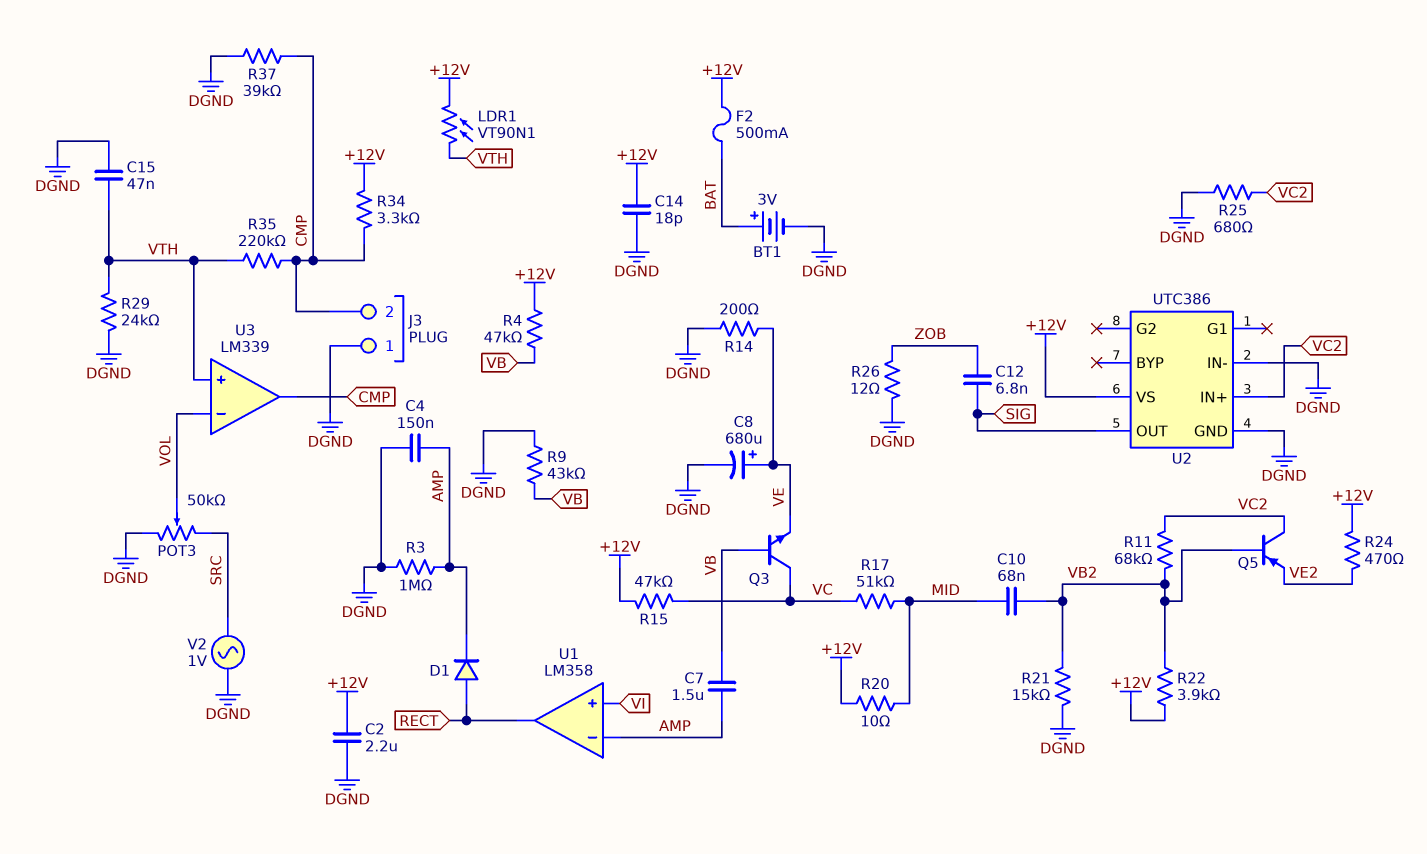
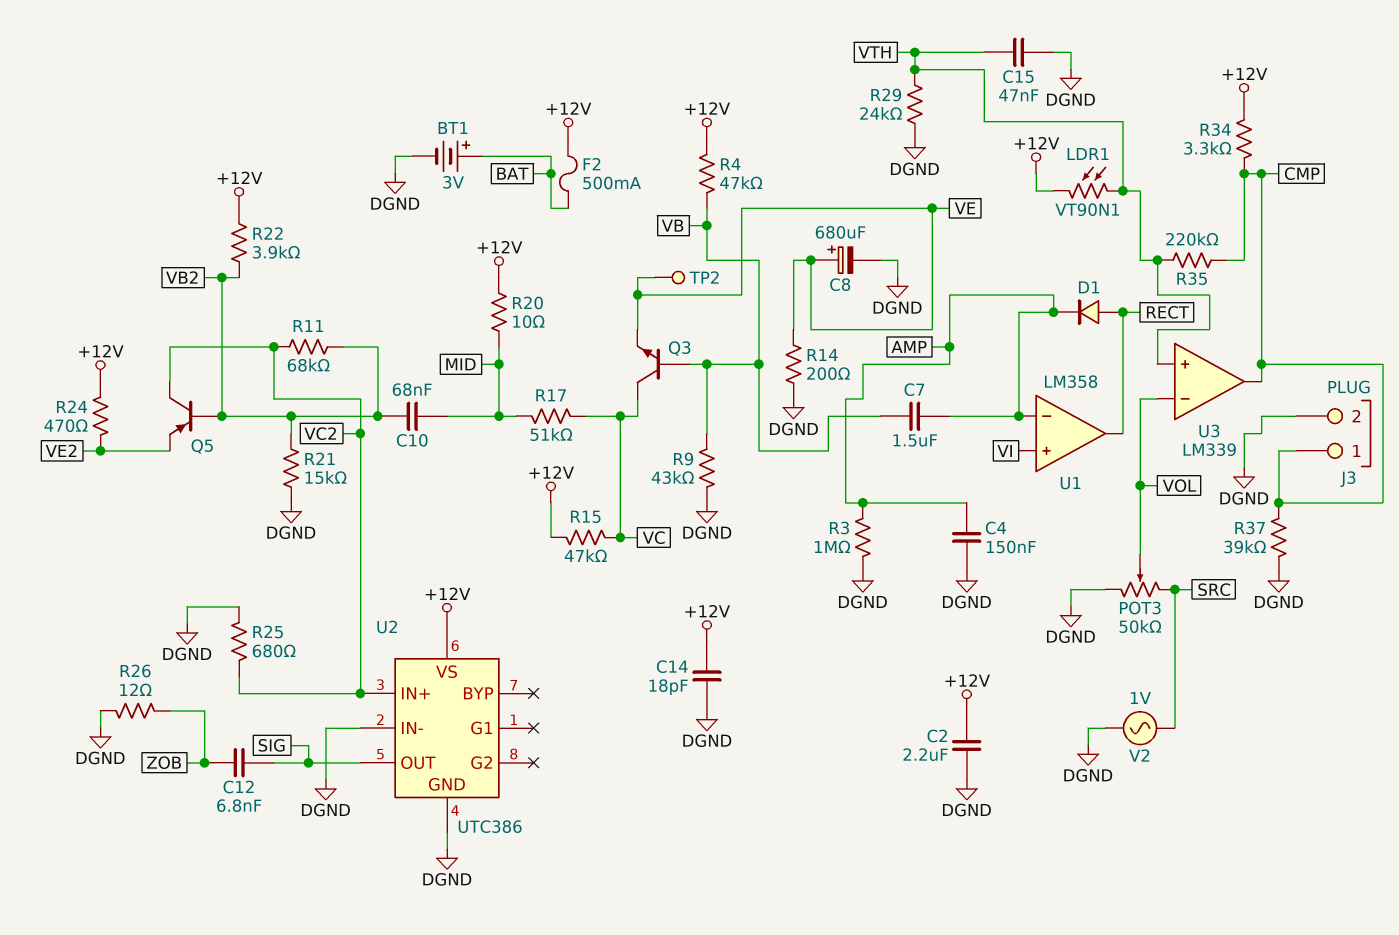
J3 pin 1: DGND -> CMP
J3 pin 2: CMP -> DGND
TP2: none -> test point (VE)

